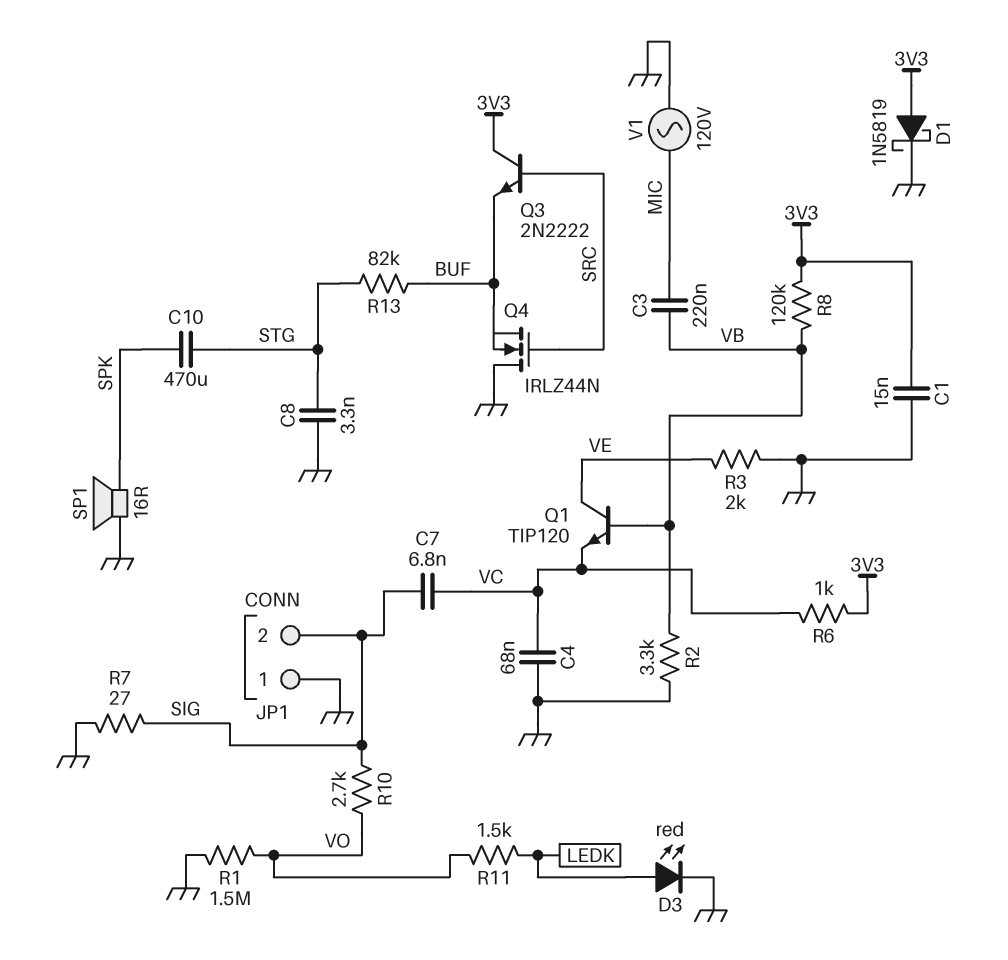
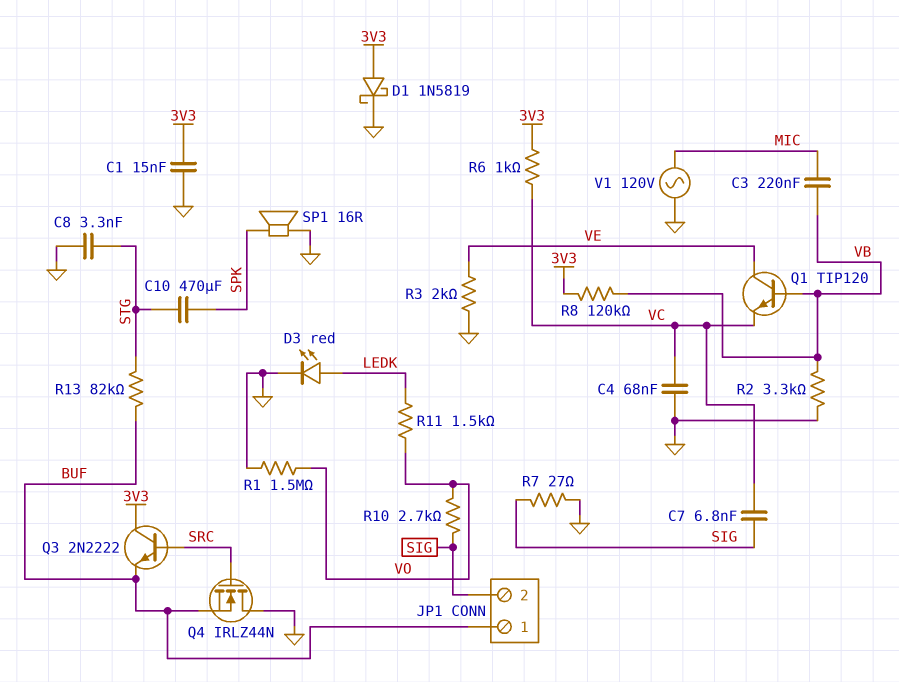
JP1 pin 1: GND -> BUF

